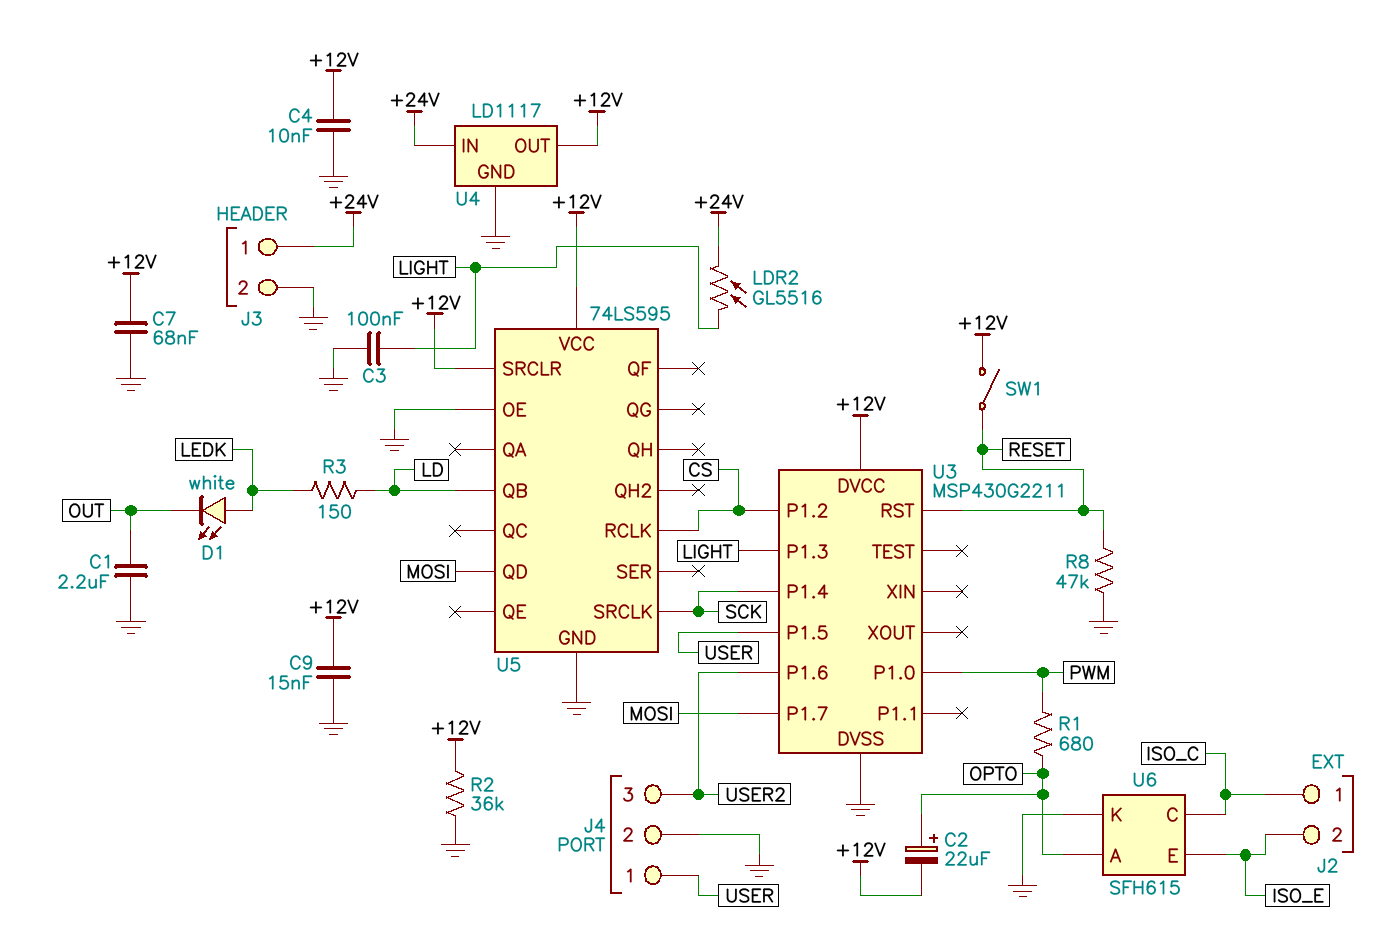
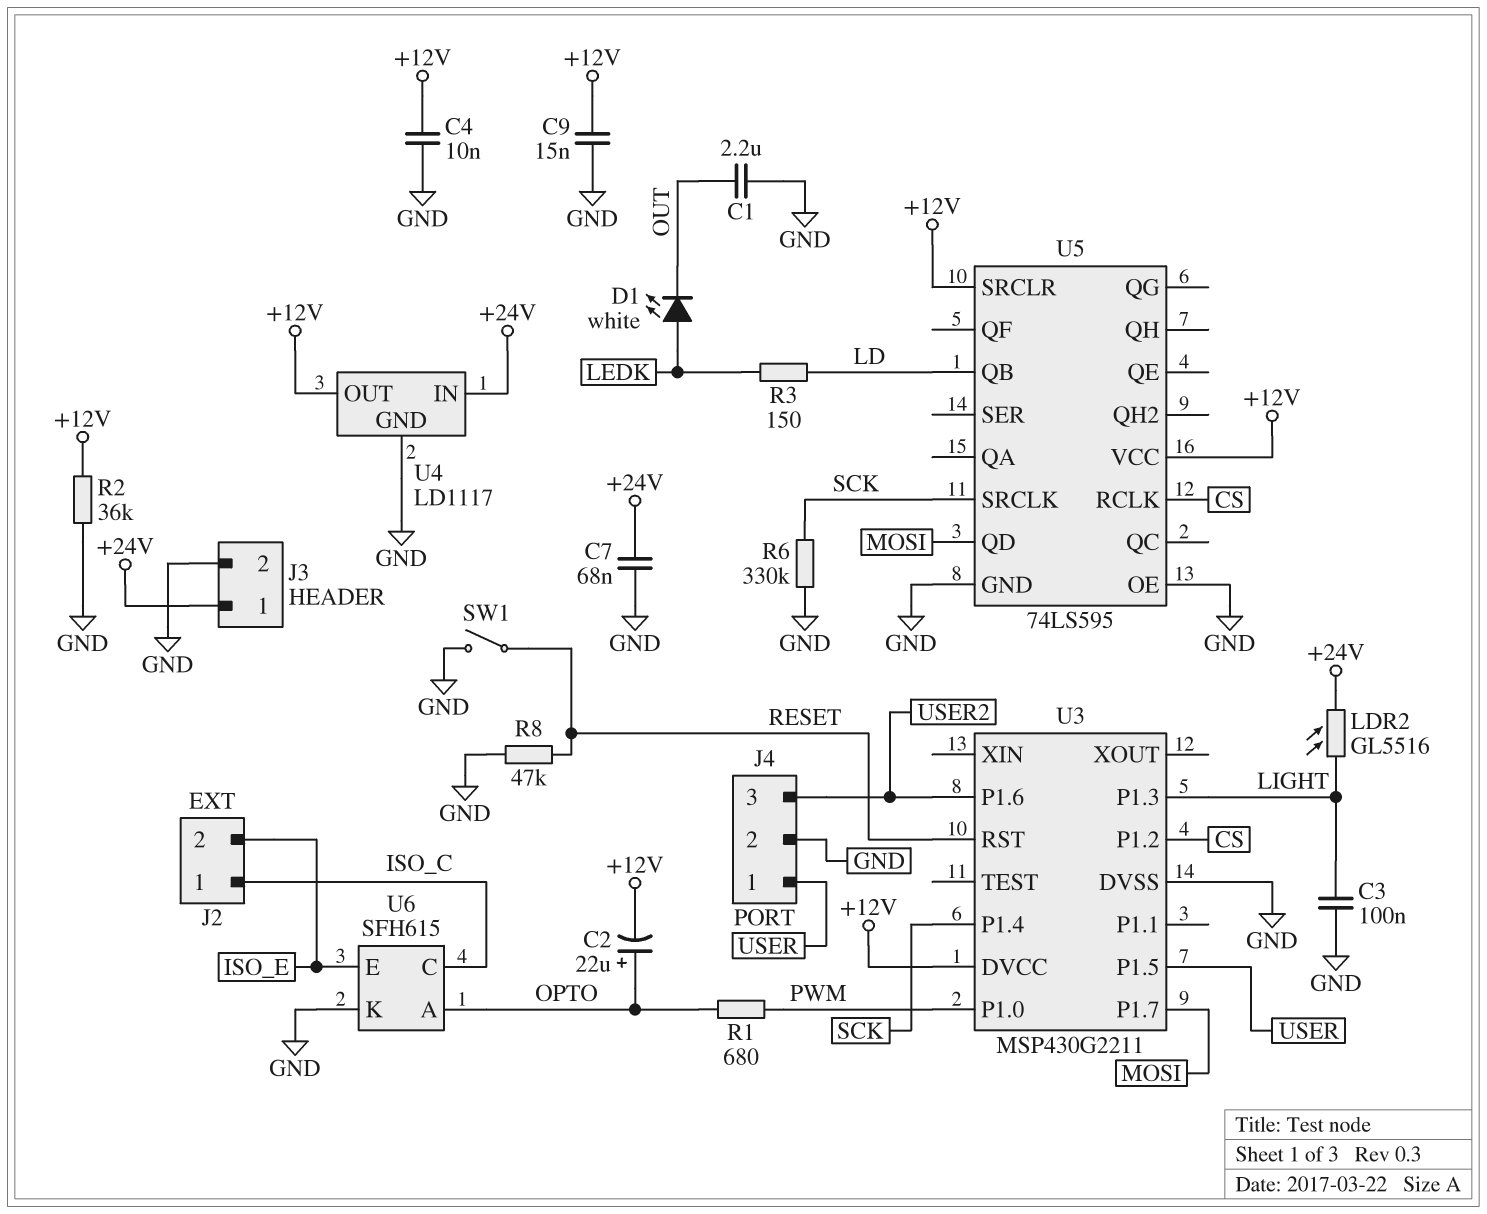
C7: 68nF (+12V, GND) -> 68nF (+24V, GND)
R6: none -> 330k (GND, SCK)
SW1: switch (+12V, RESET) -> switch (GND, RESET)

